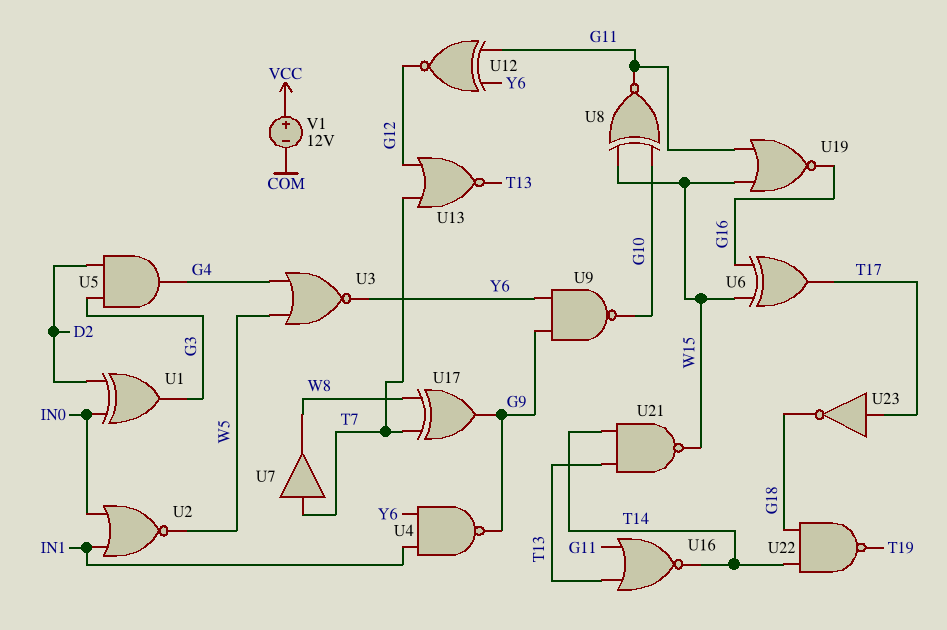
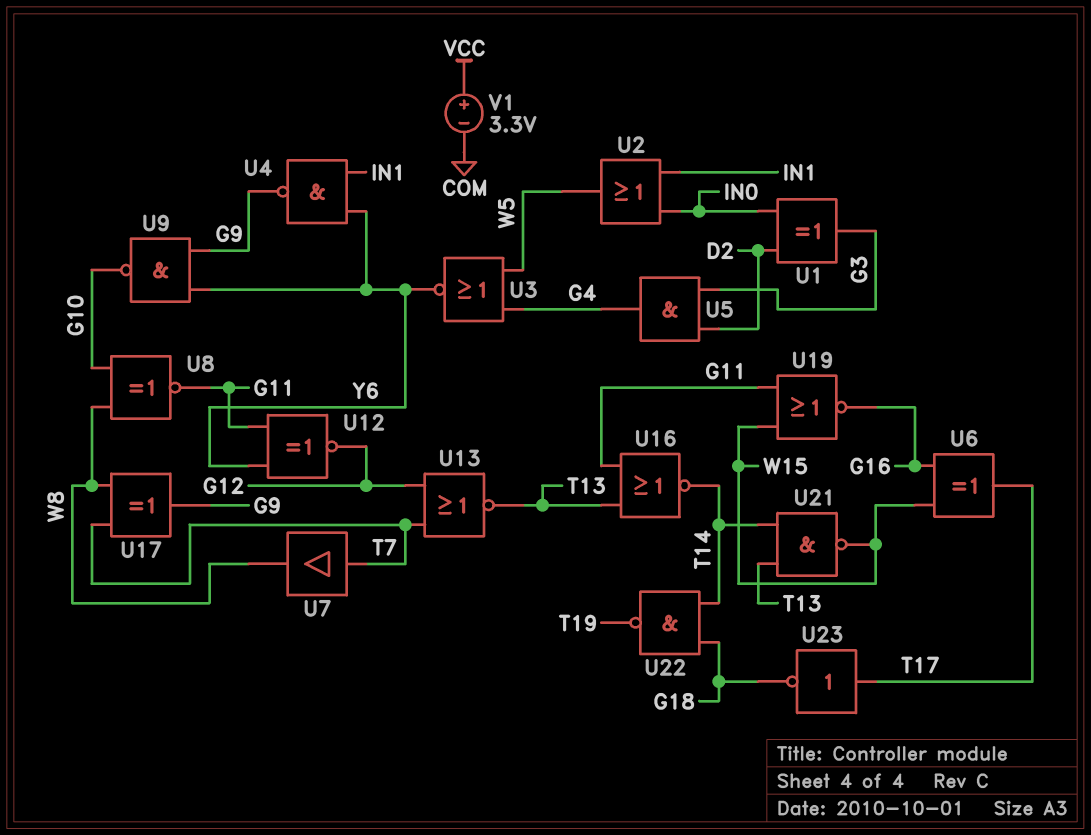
U2: NOR (in IN0, in IN1, out W5) -> OR (in IN0, in IN1, out W5)
U8: XNOR (in G10, in W15, out G11) -> XNOR (in G10, in W8, out G11)
V1: 12V (plus VCC, minus COM) -> 3.3V (plus VCC, minus COM)

